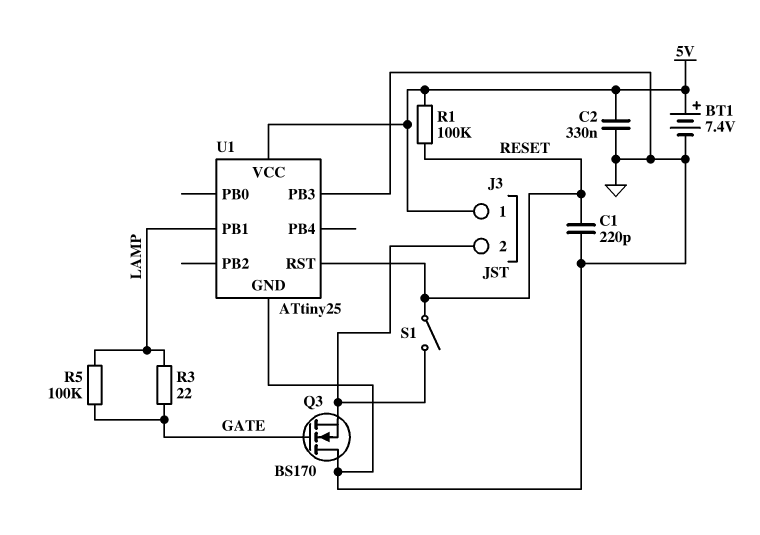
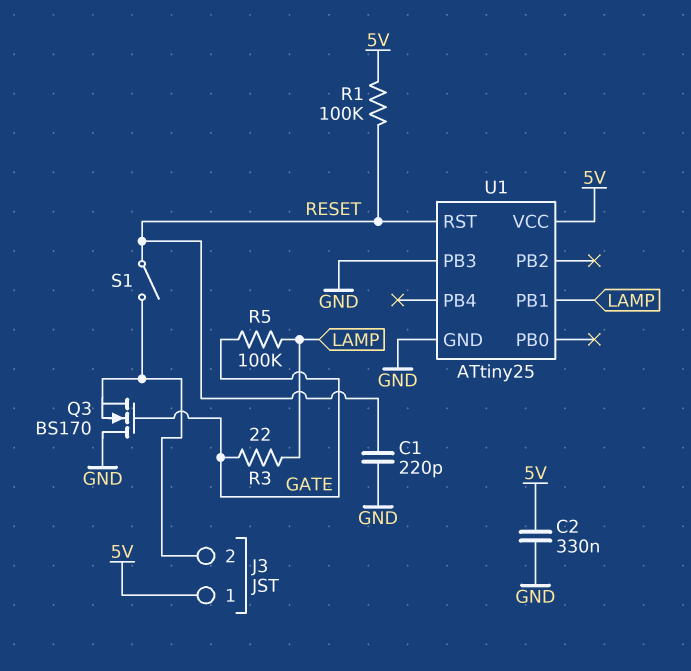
BT1: 7.4V (plus 5V, minus GND) -> none

